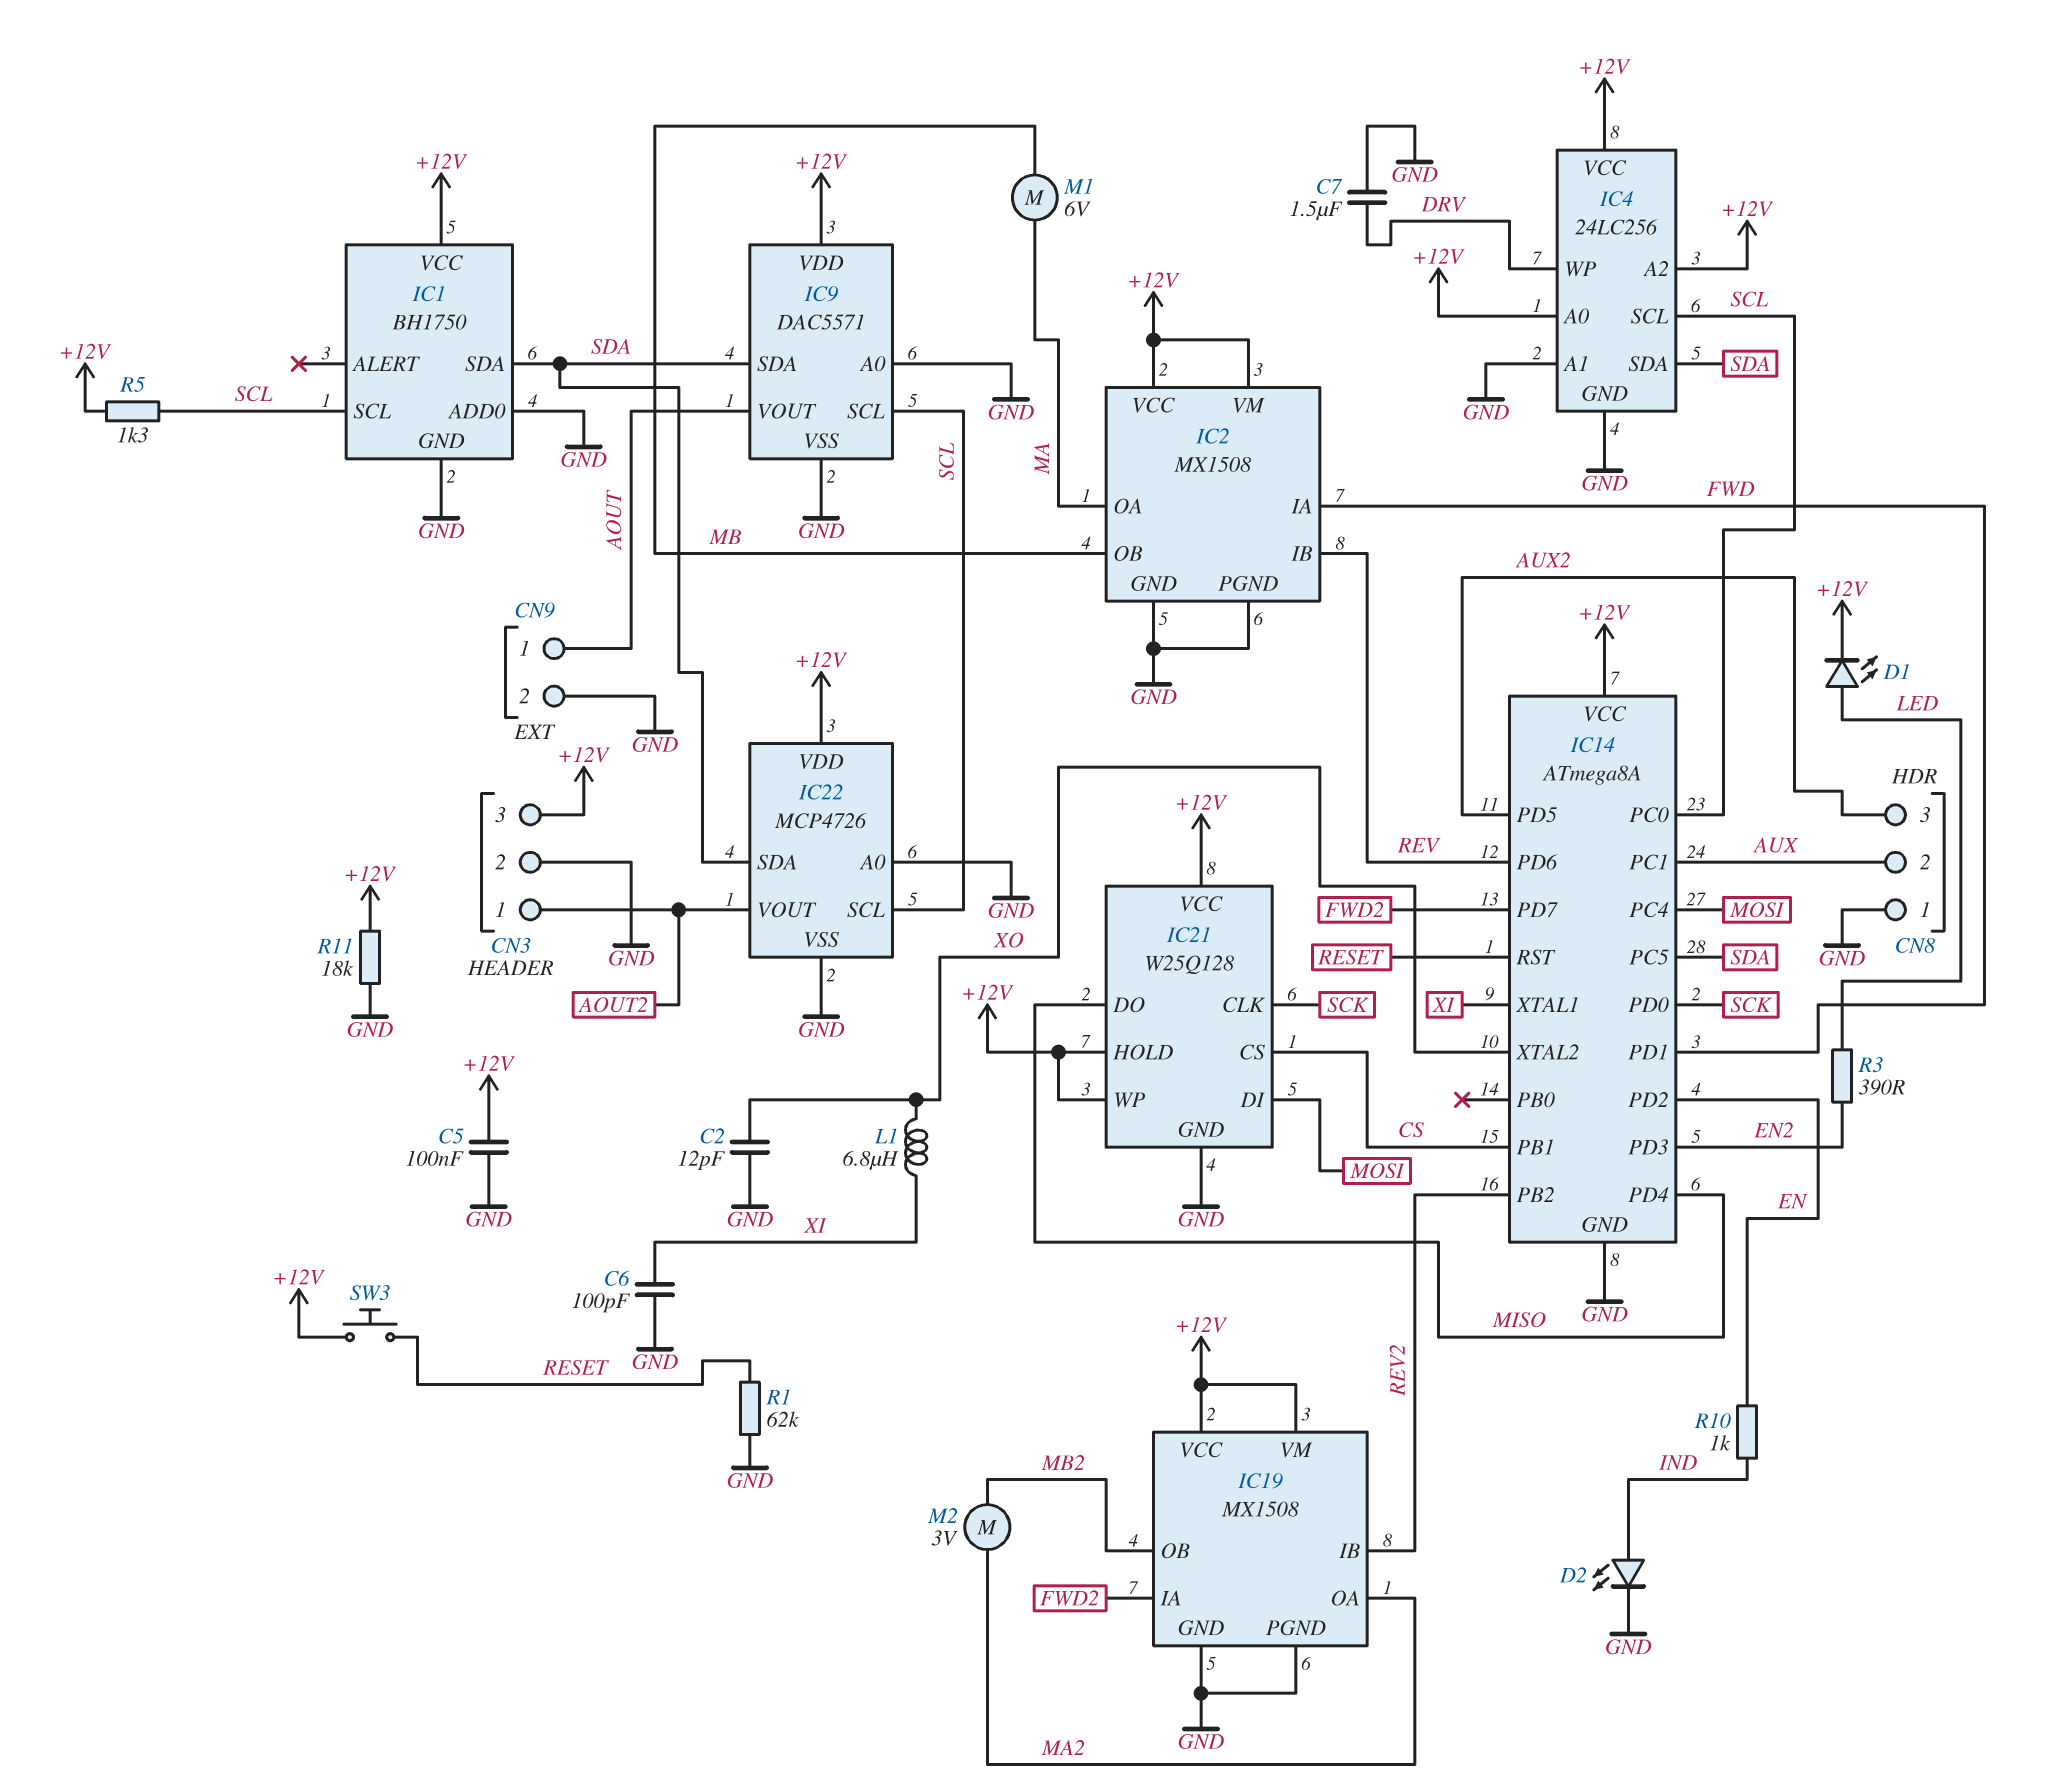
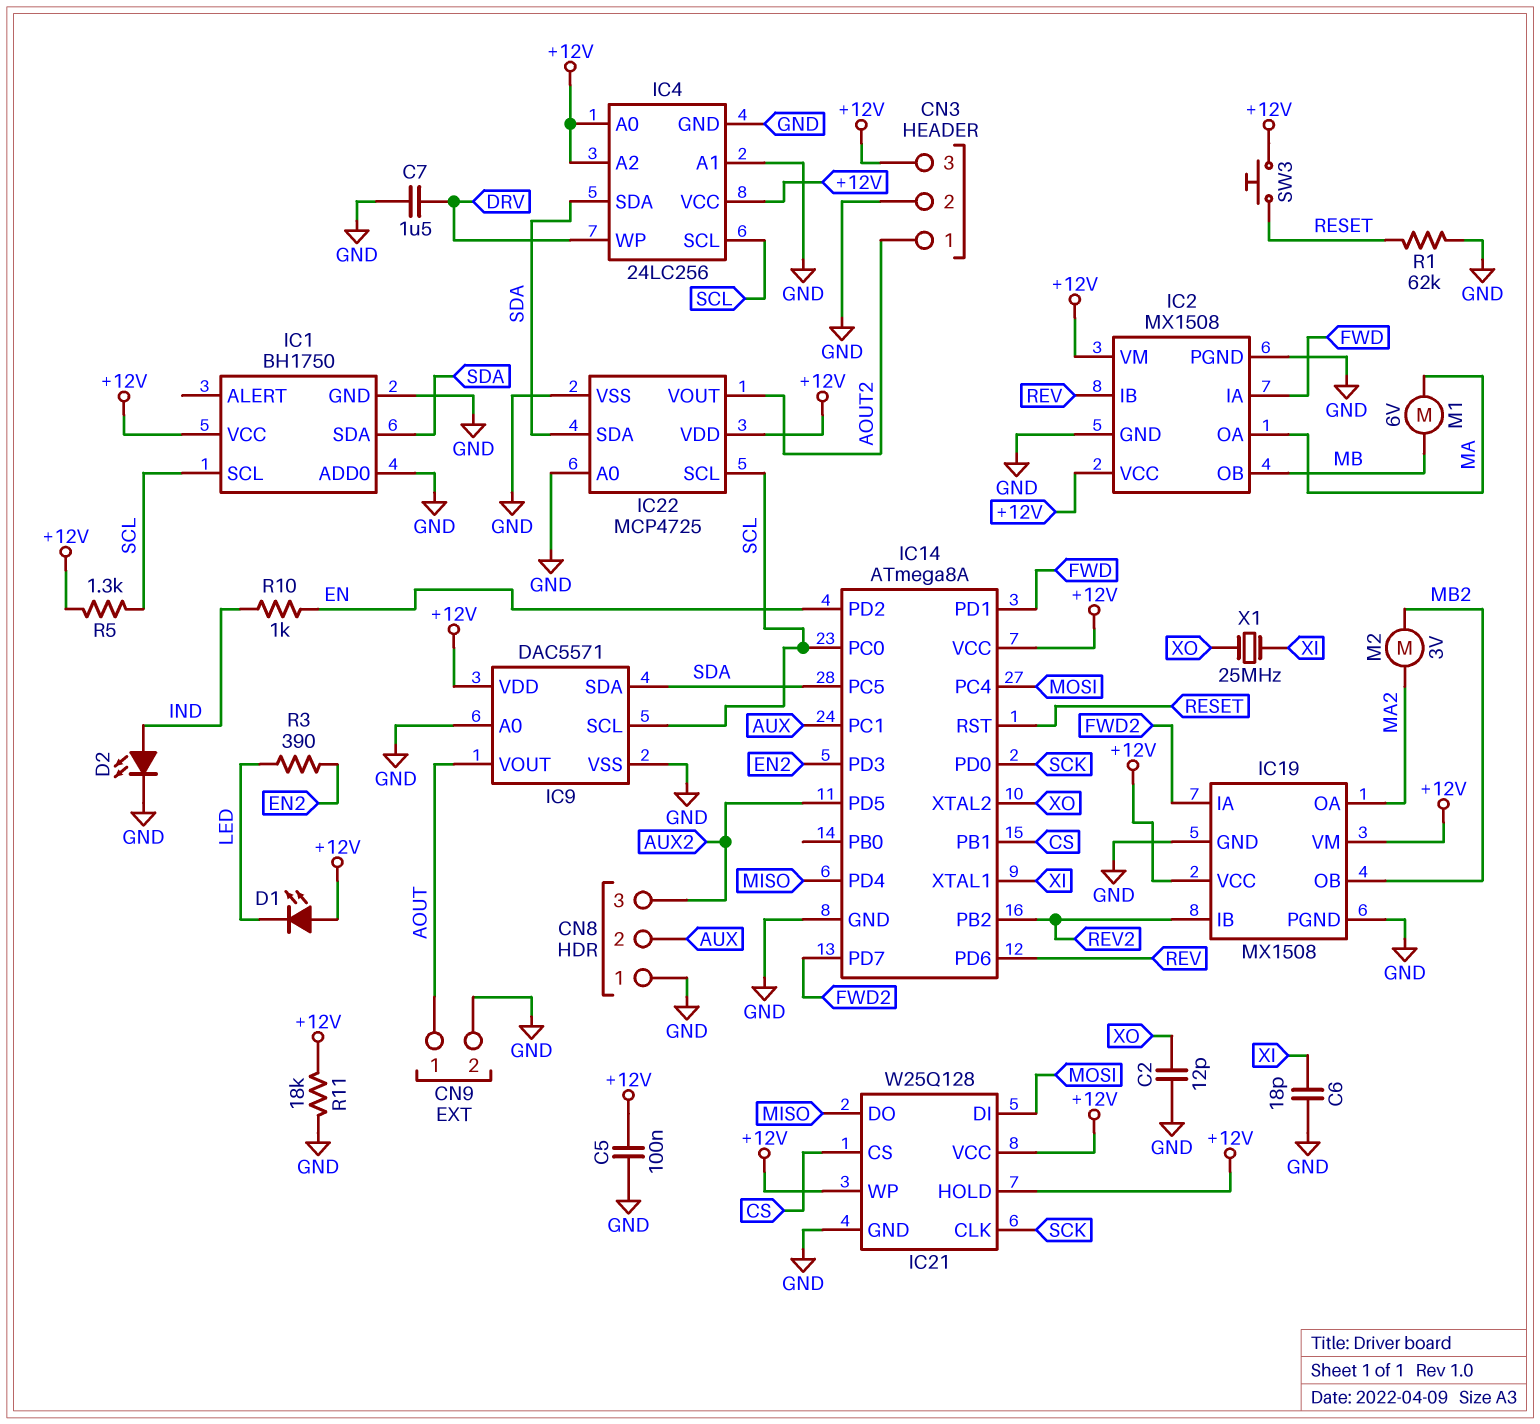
C6: 100pF (GND, XI) -> 18pF (GND, XI)
D1: LED (A LED, K +12V) -> LED (A +12V, K LED)
IC22: MCP4726 -> MCP4725
L1: 6.8uH (XI, XO) -> none
X1: none -> 25MHz (XI, XO)

